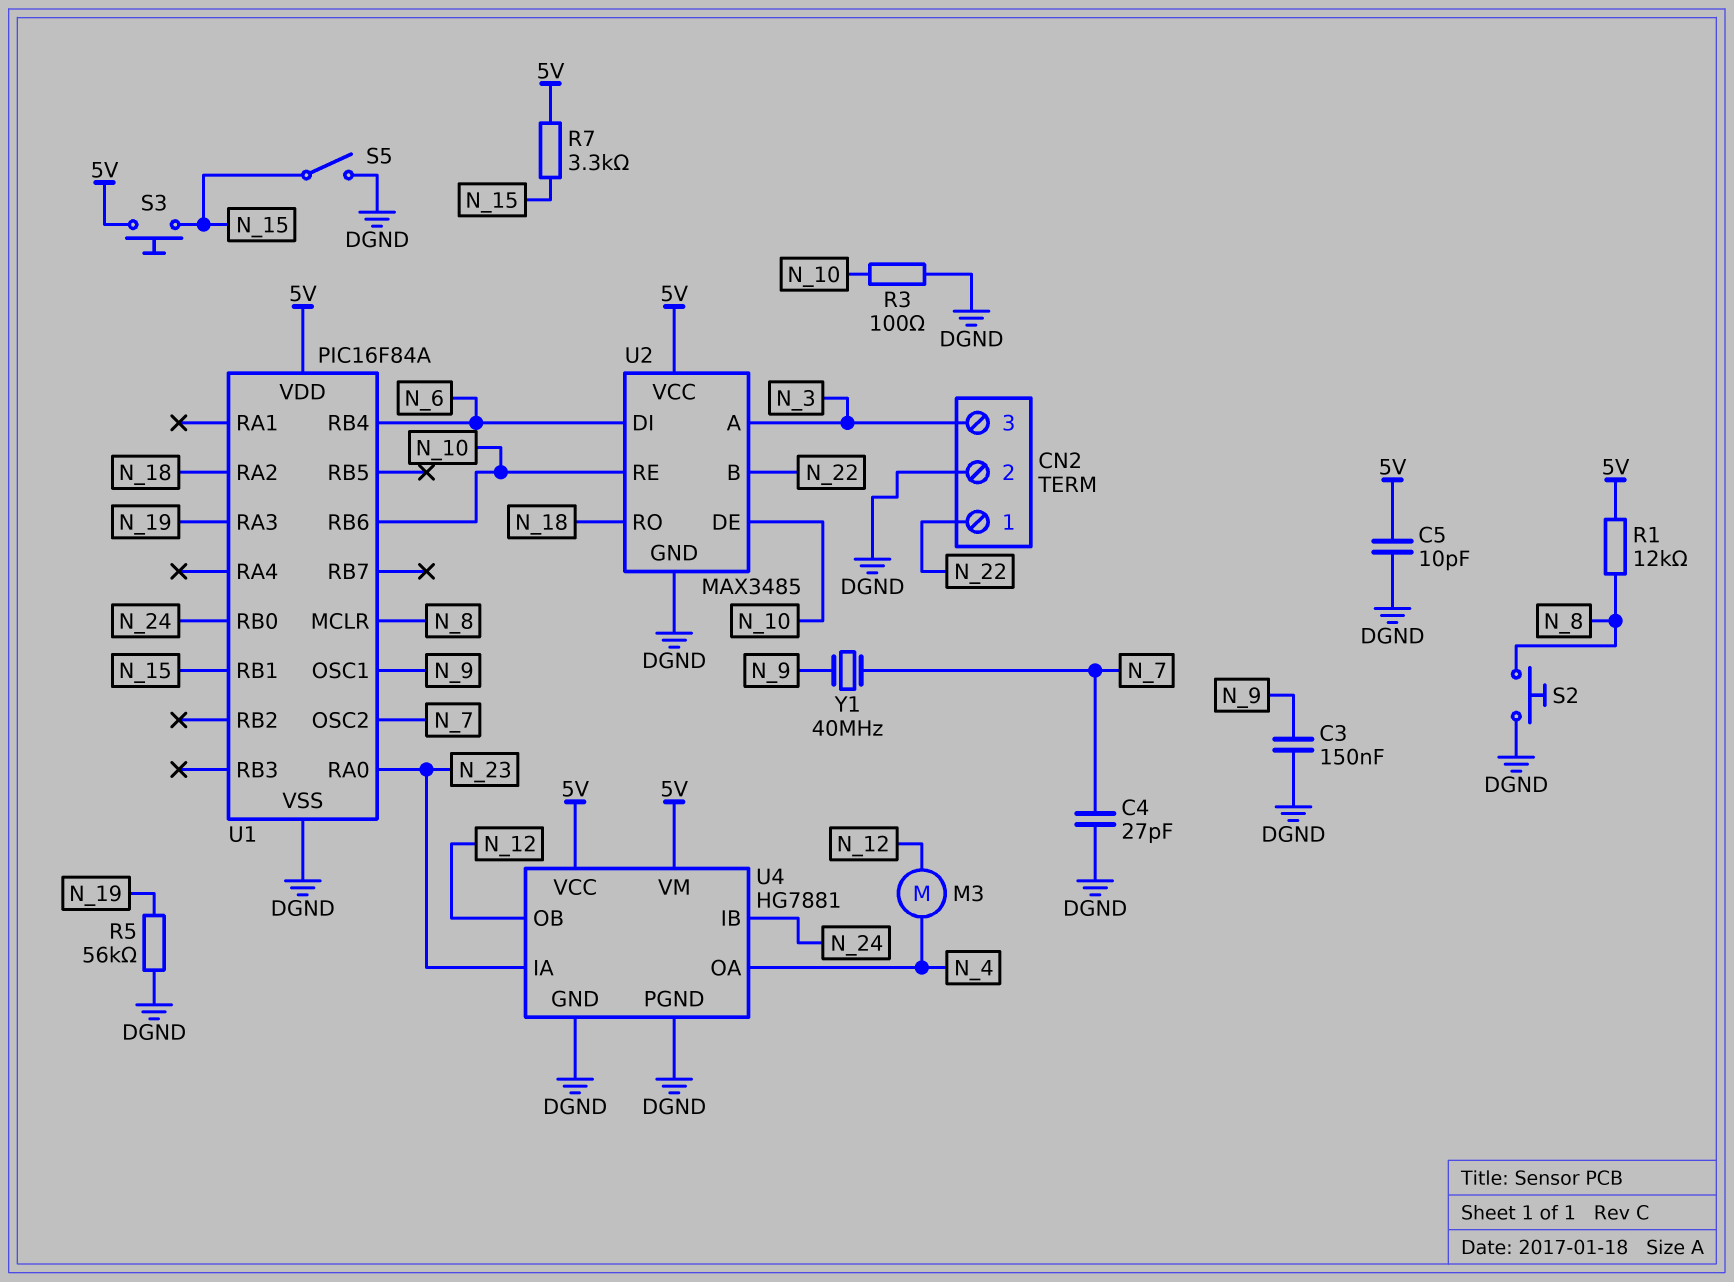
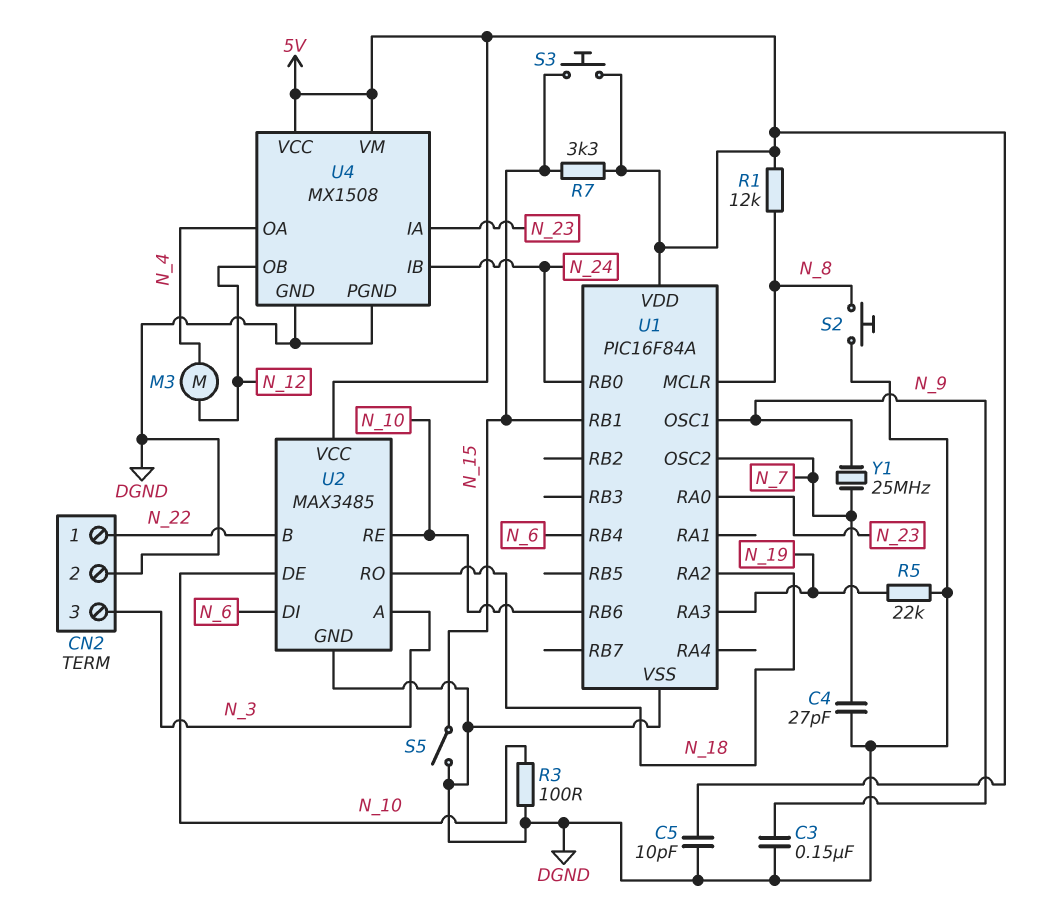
R5: 56k (DGND, N_19) -> 22k (DGND, N_19)
U4: HG7881 -> MX1508
Y1: 40MHz (N_7, N_9) -> 25MHz (N_7, N_9)

